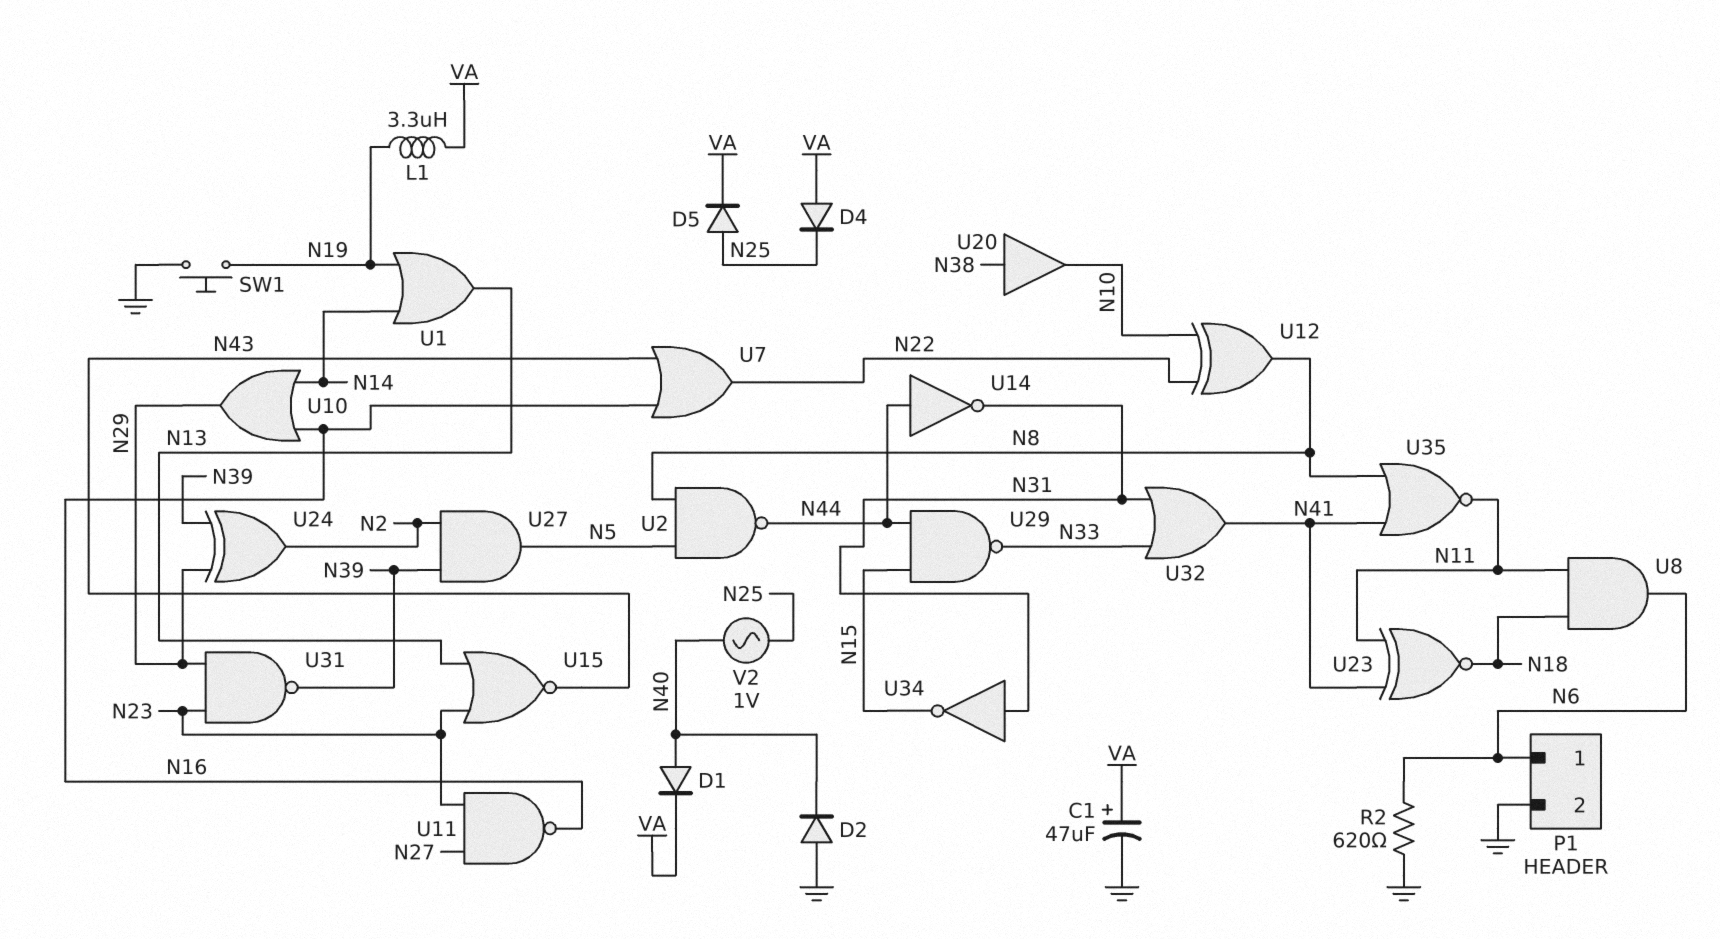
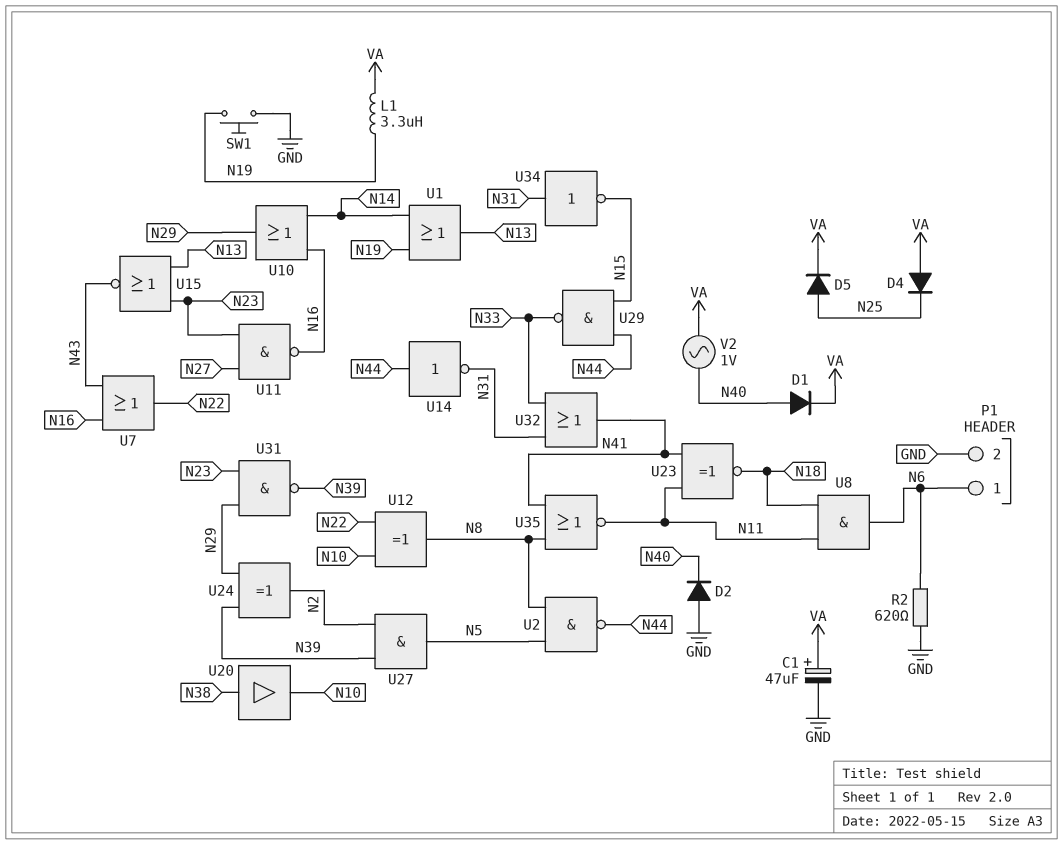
V2: AC 1V (N25, N40) -> AC 1V (N40, VA)

